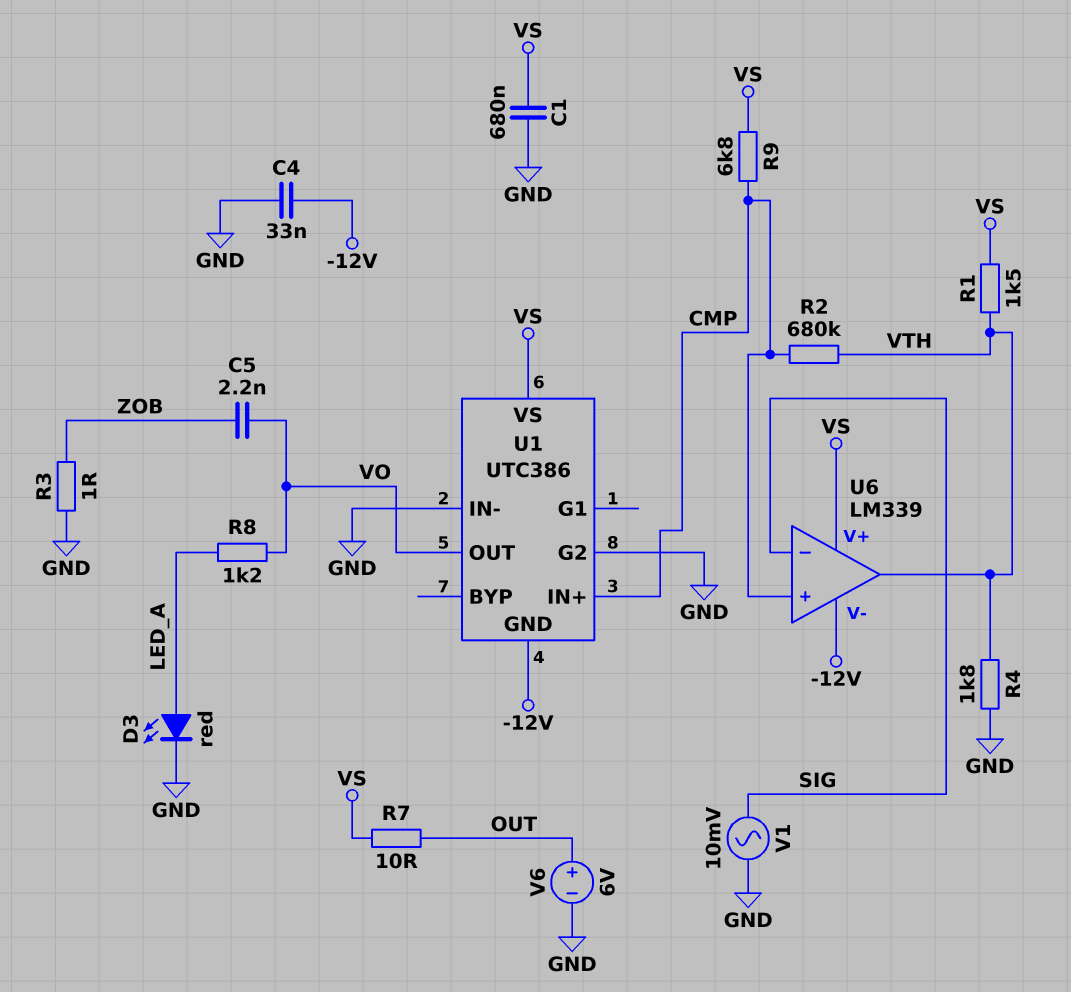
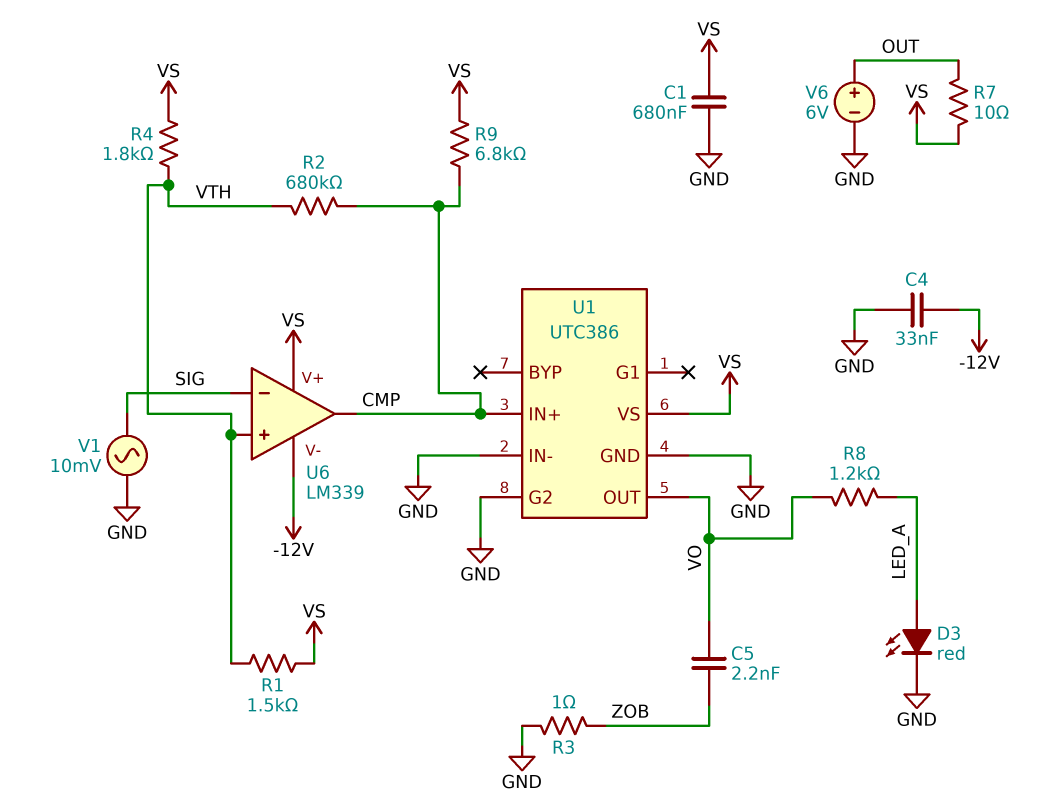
R4: 1.8k (GND, VTH) -> 1.8k (VS, VTH)
U1 pin GND: -12V -> GND
U6 pin in+: CMP -> VTH
U6 pin out: VTH -> CMP

